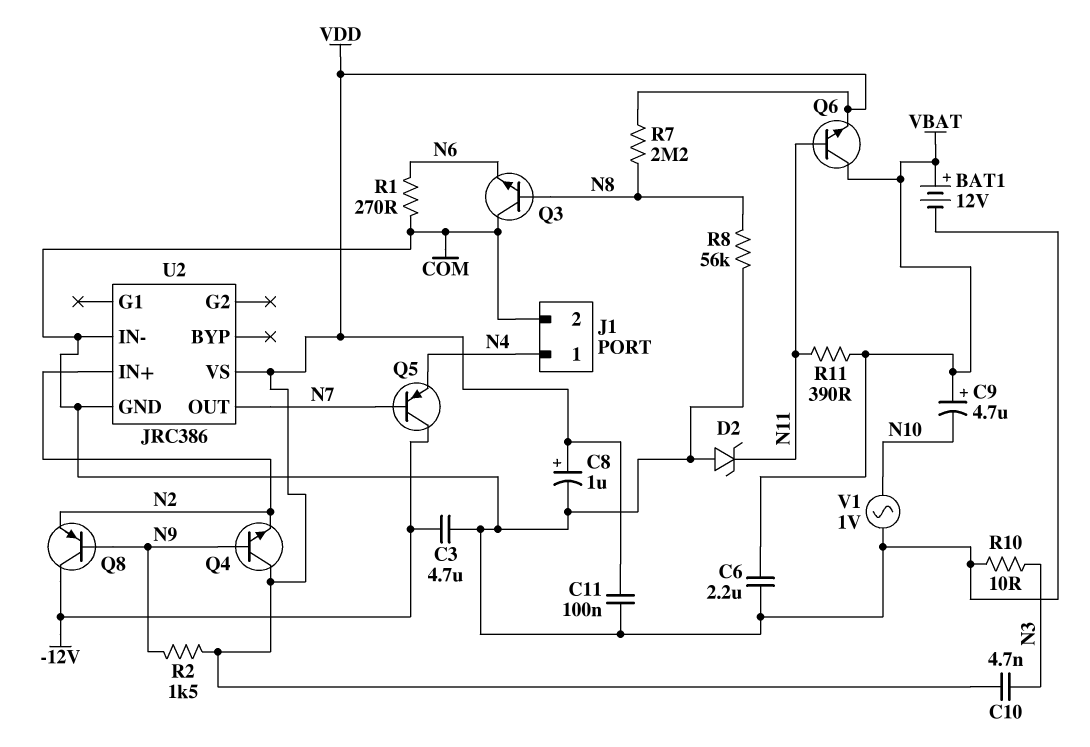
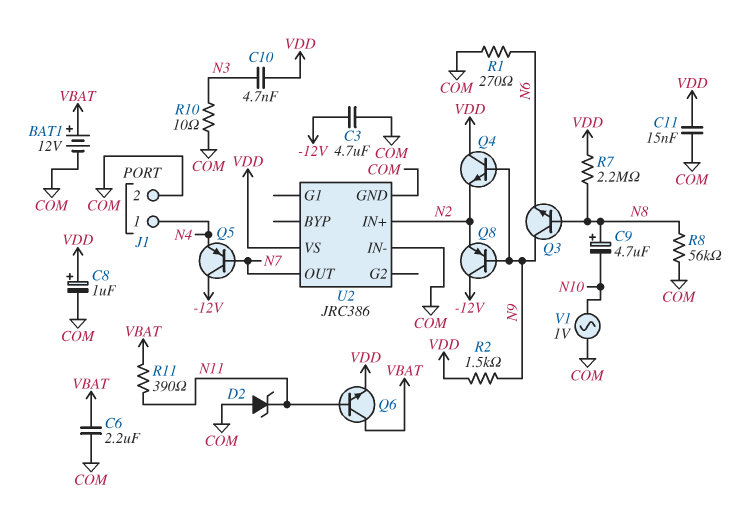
C9: 4.7uF (plus VBAT, minus N10) -> 4.7uF (plus N8, minus N10)
C11: 100nF (COM, VDD) -> 15nF (COM, VDD)
Q3: NPN (B N8, C COM, E N6) -> NPN (B N8, C N9, E N6)

